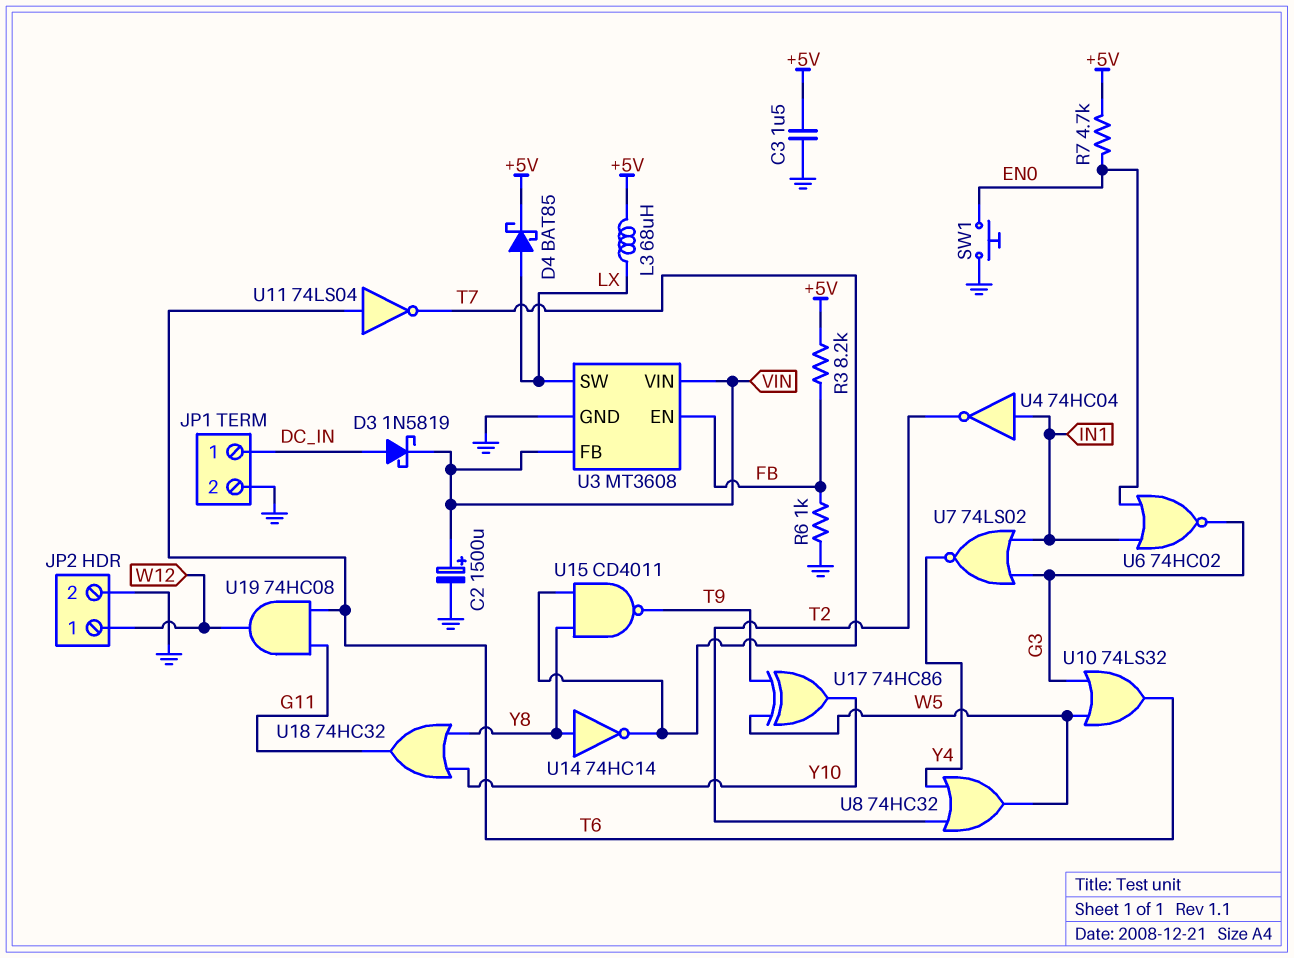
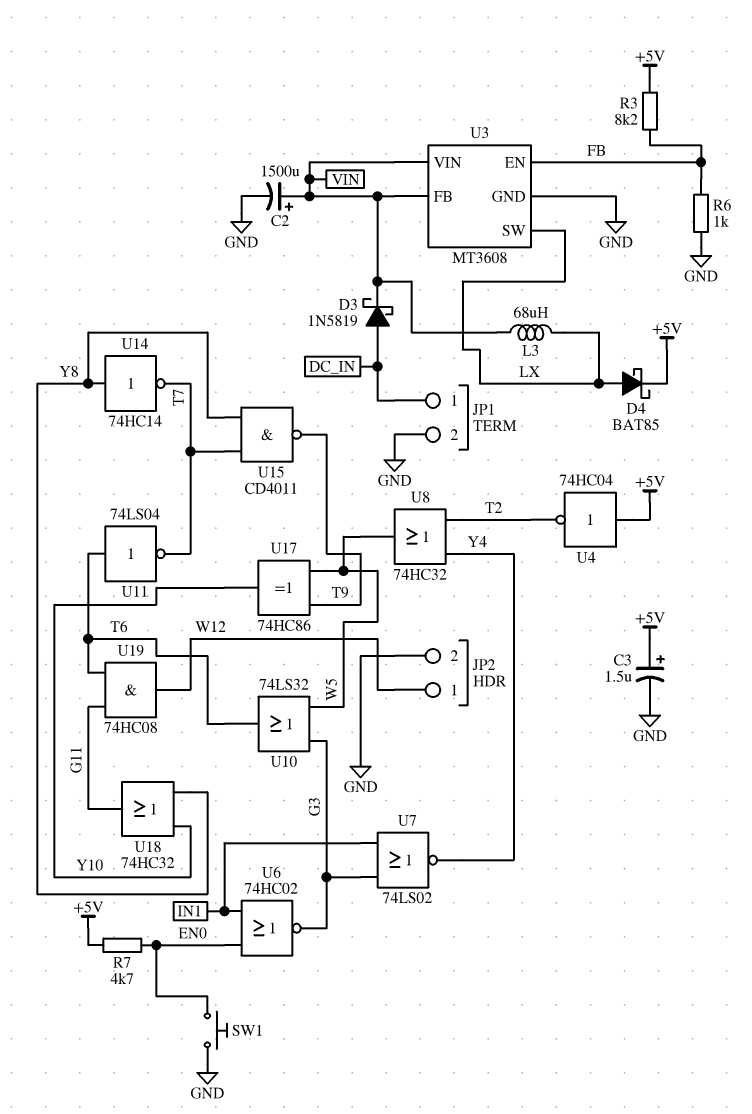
C3: 1.5uF (+5V, GND) -> 1.5uF (plus +5V, minus GND)
L3: 68uH (+5V, LX) -> 68uH (LX, VIN)
U4: NOT 74HC04 (in IN1, out T2) -> NOT 74HC04 (in +5V, out T2)

